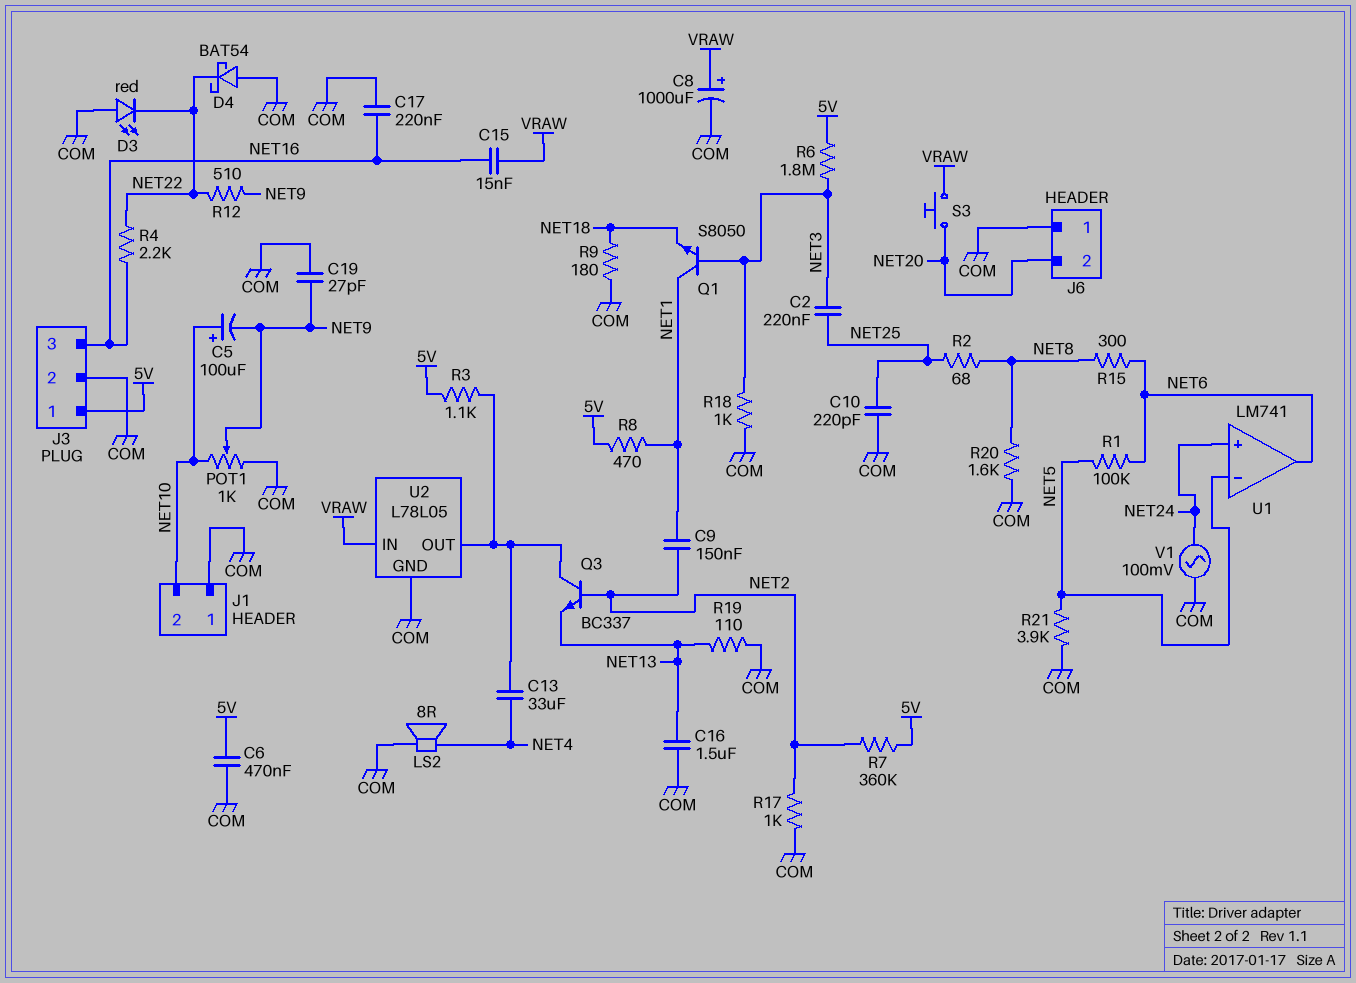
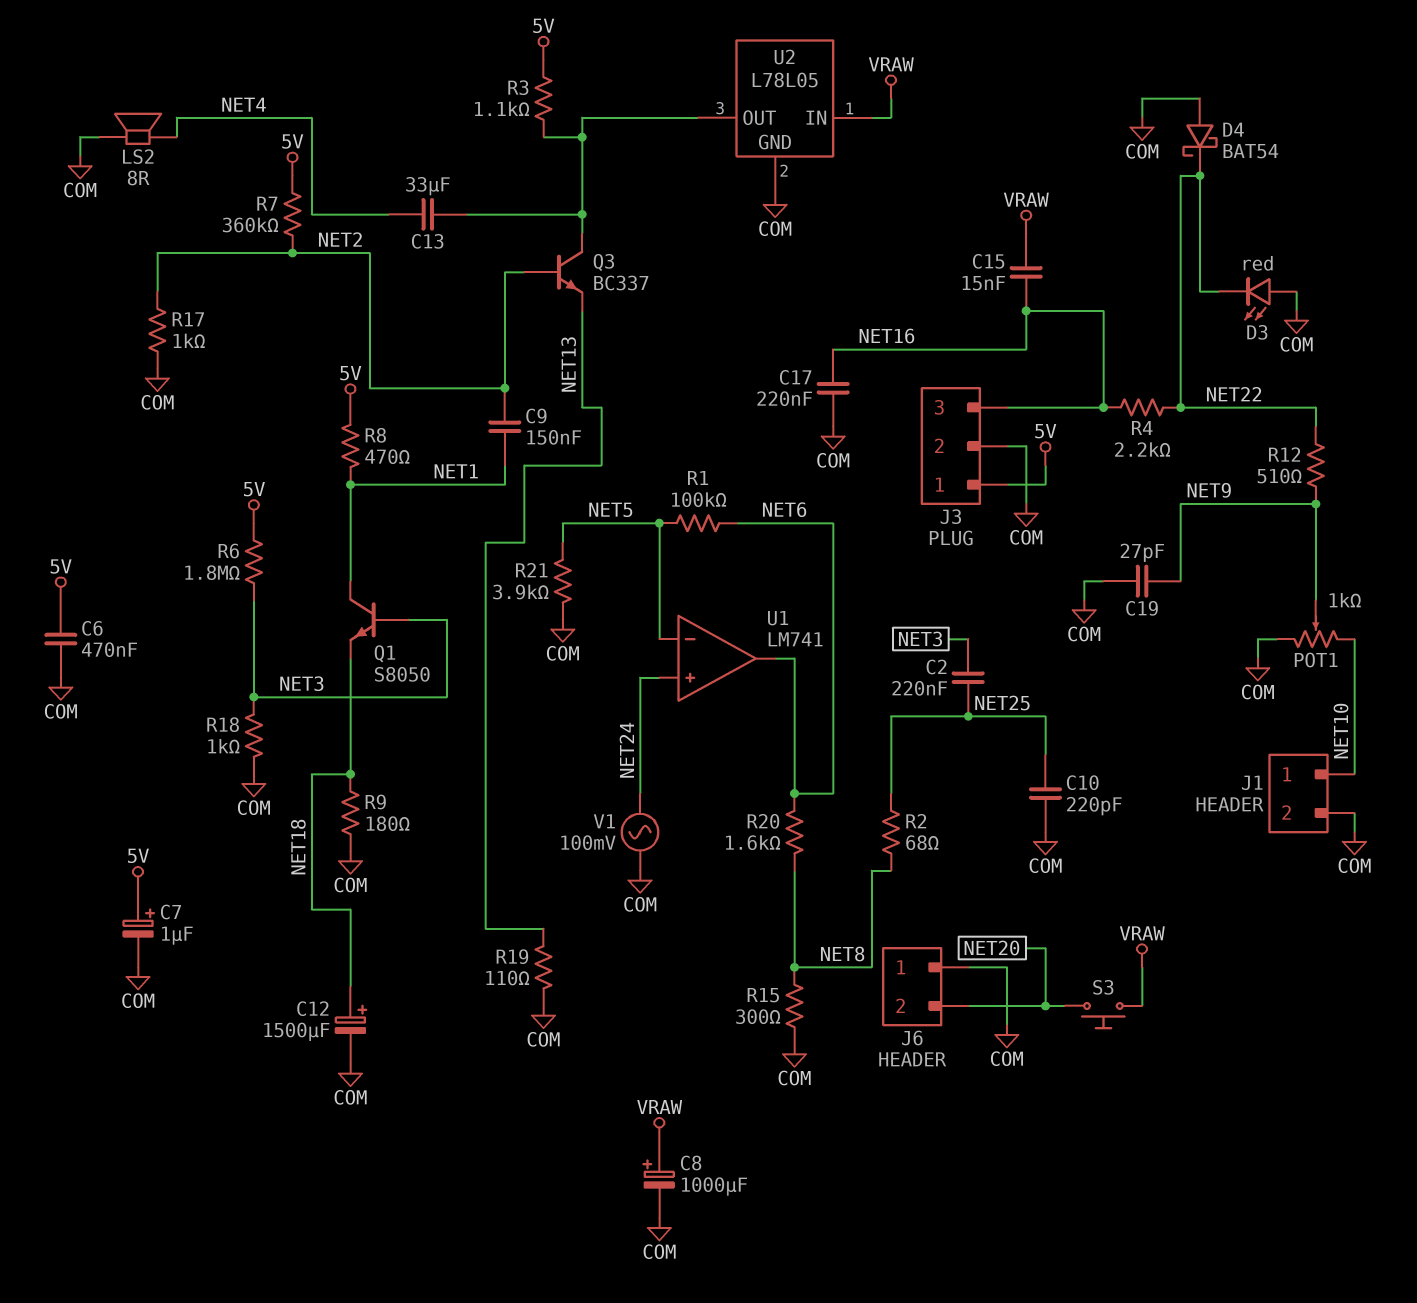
C5: 100uF (plus NET10, minus NET9) -> none
C7: none -> 1uF (plus 5V, minus COM)
C12: none -> 1500uF (plus NET18, minus COM)
C16: 1.5uF (COM, NET13) -> none
J1 pin 1: COM -> NET10
J1 pin 2: NET10 -> COM
R15: 300 (NET6, NET8) -> 300 (COM, NET8)
R20: 1.6k (COM, NET8) -> 1.6k (NET6, NET8)

